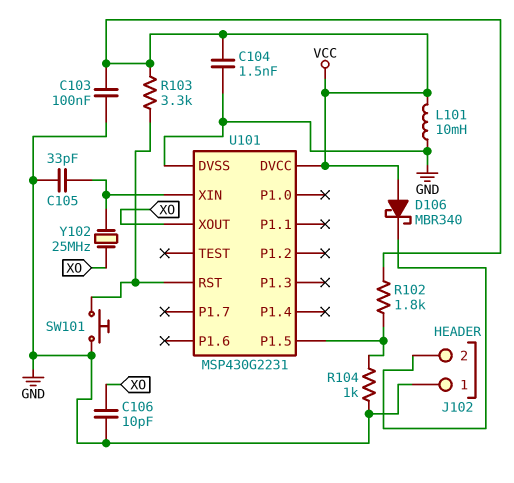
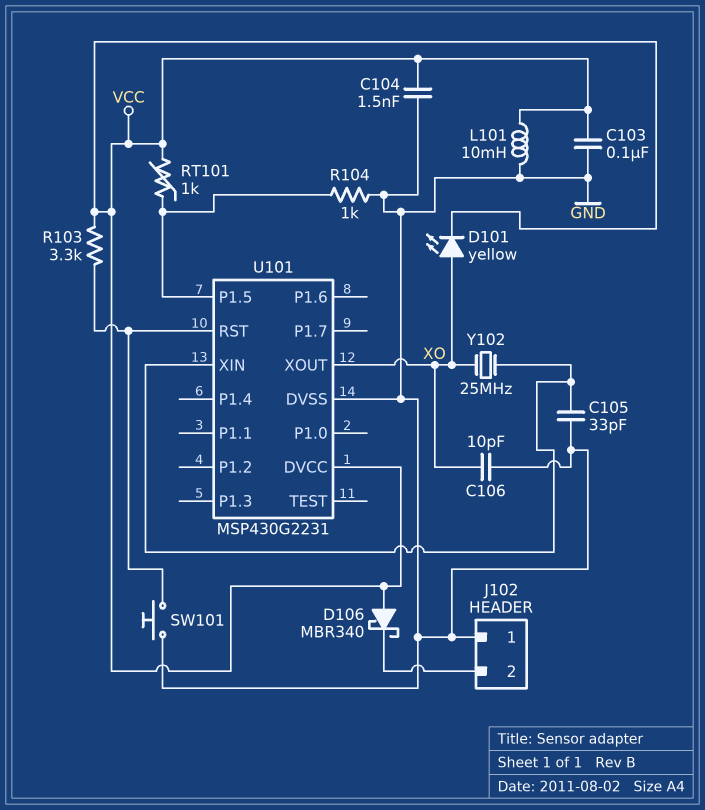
D101: none -> LED yellow (A XO, K VCC)
R102: 1.8k (U101/P1.5, VCC) -> none
RT101: none -> 1k (U101/P1.5, VCC)

